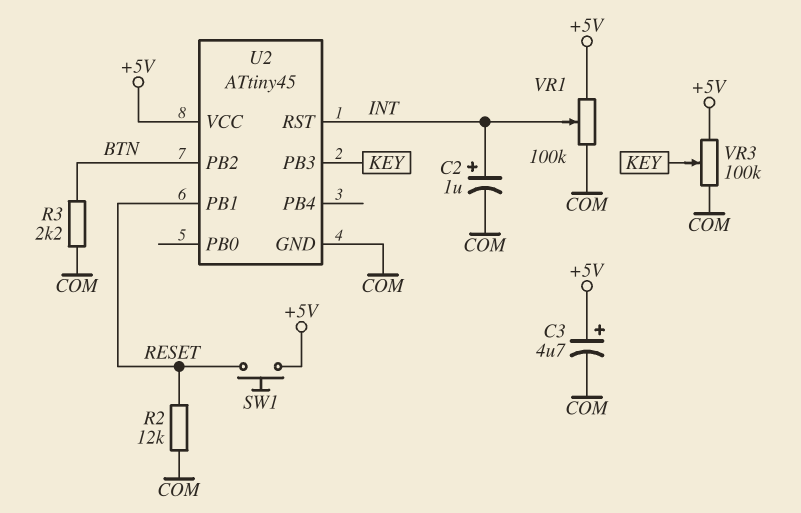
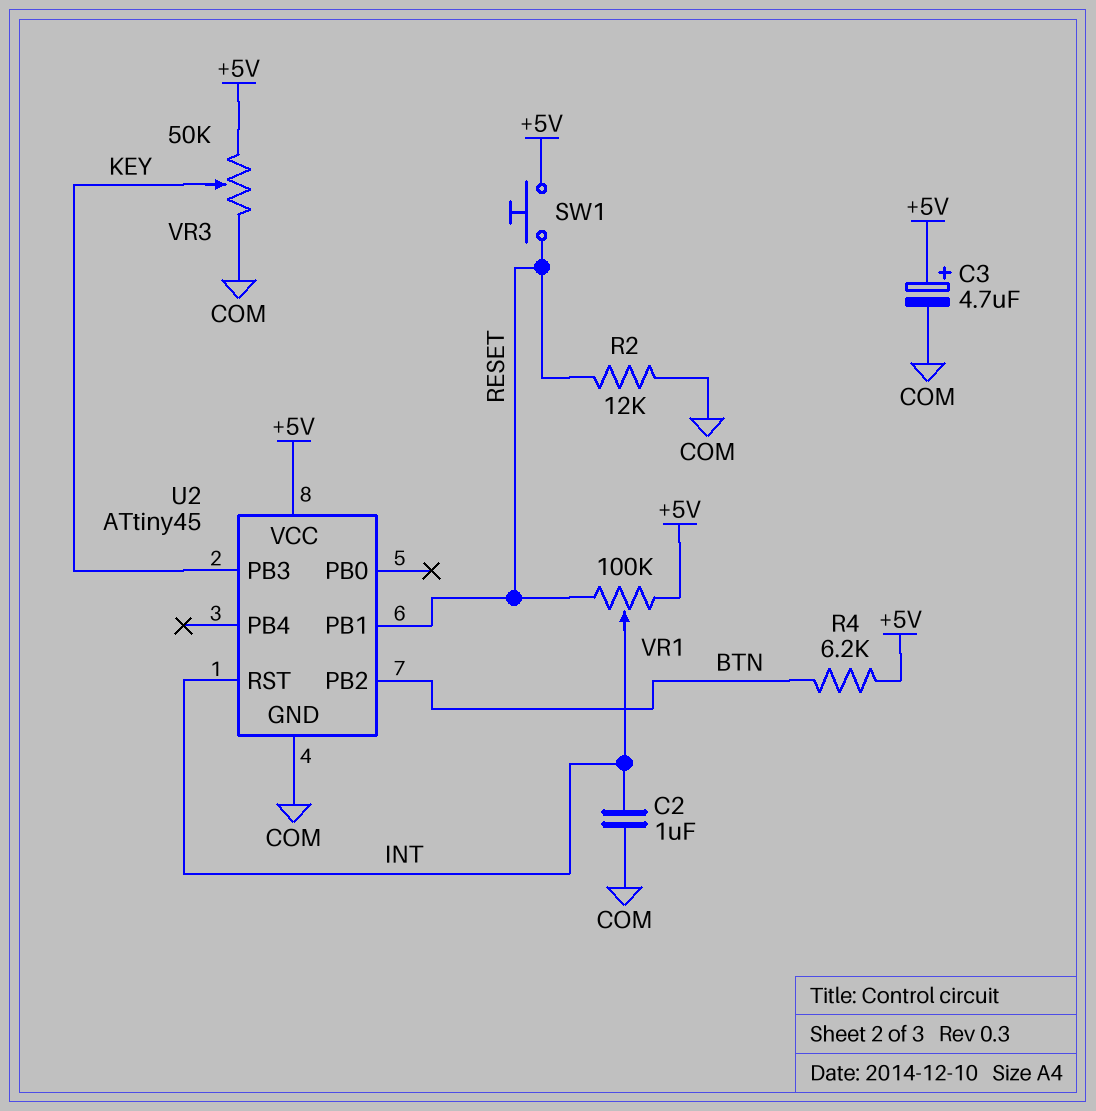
C2: 1uF (plus INT, minus COM) -> 1uF (COM, INT)
R3: 2.2k (BTN, COM) -> none
R4: none -> 6.2k (+5V, BTN)
VR1: 100k (+5V, COM, wiper INT) -> 100k (+5V, RESET, wiper INT)
VR3: 100k (+5V, COM, wiper KEY) -> 50k (+5V, COM, wiper KEY)

